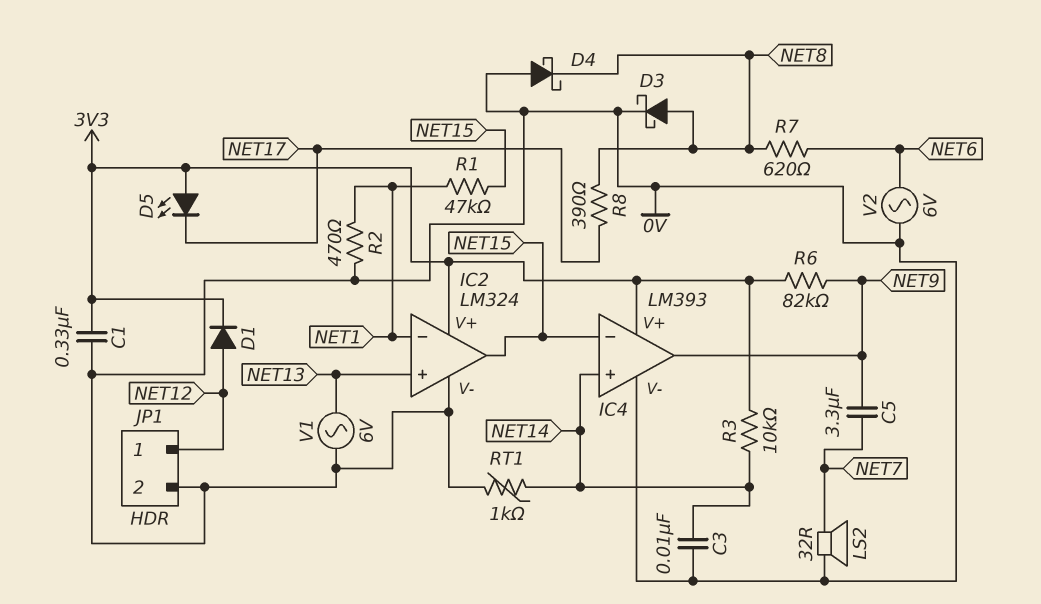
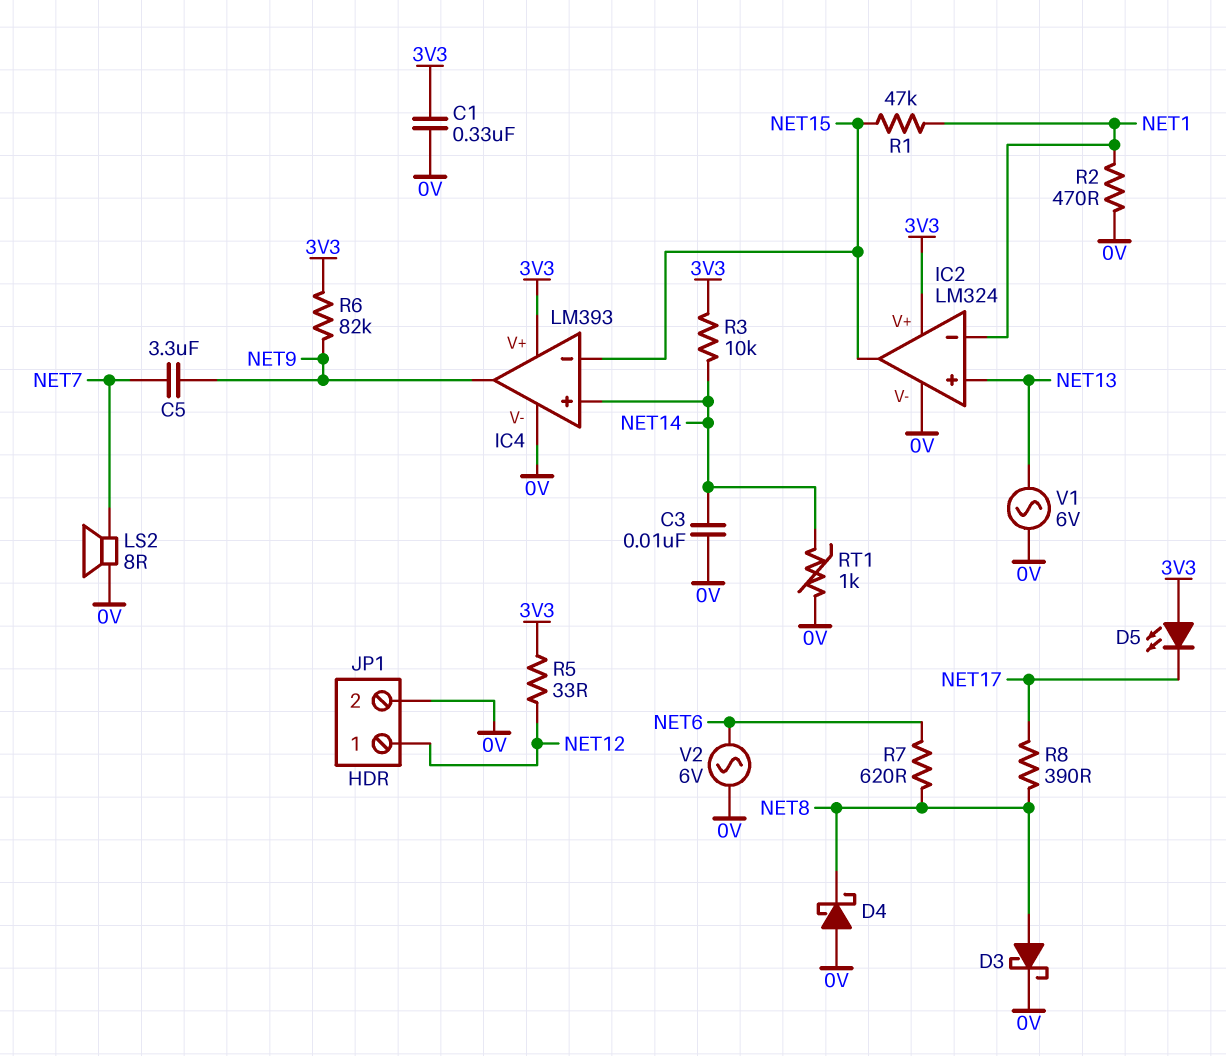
D1: diode (A NET12, K 3V3) -> none
LS2: speaker 32R (0V, NET7) -> speaker 8R (0V, NET7)
R5: none -> 33 (3V3, NET12)

